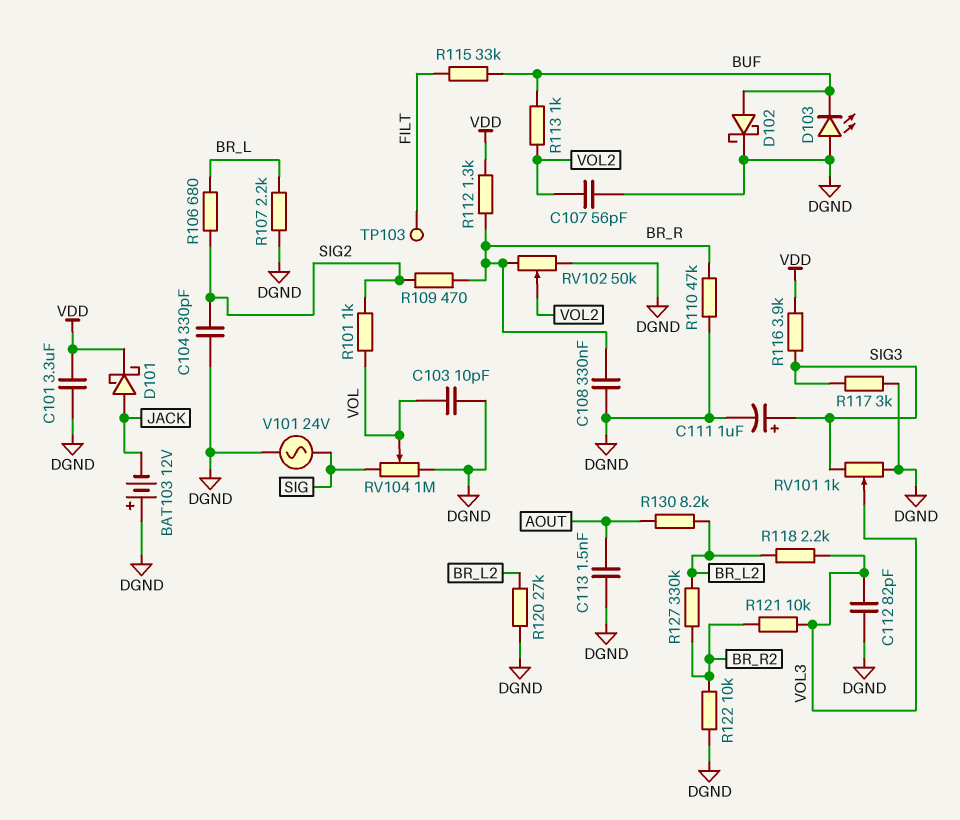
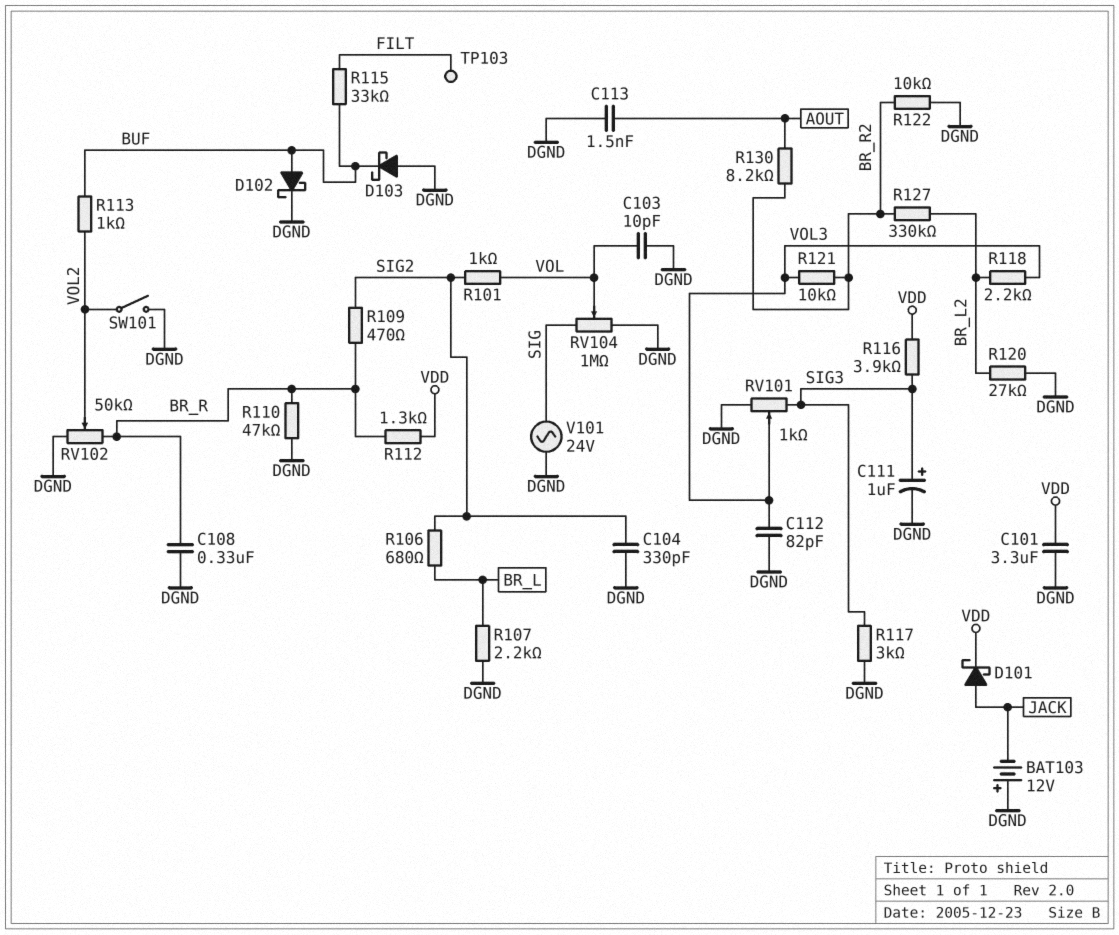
C107: 56pF (DGND, VOL2) -> none
D103: LED (A DGND, K BUF) -> schottky (A DGND, K BUF)
R130: 8.2k (AOUT, BR_L2) -> 8.2k (AOUT, BR_R2)
SW101: none -> switch (DGND, VOL2)

